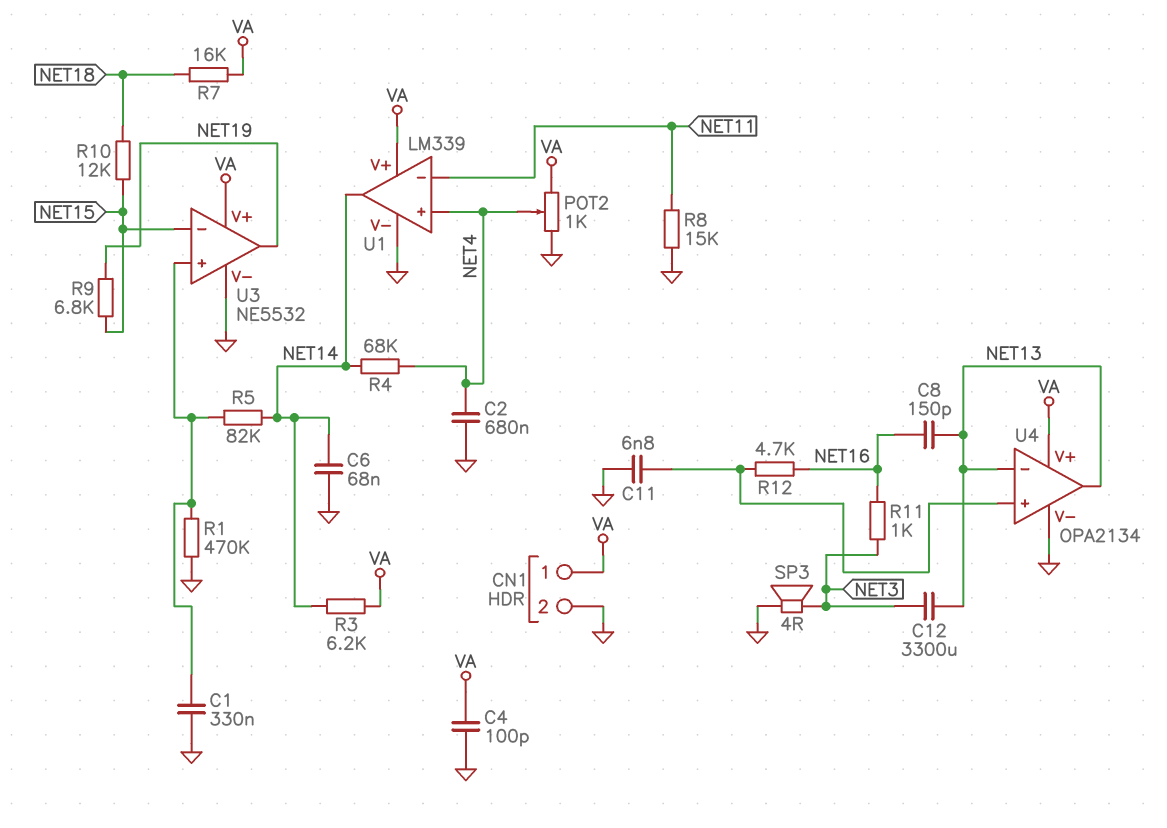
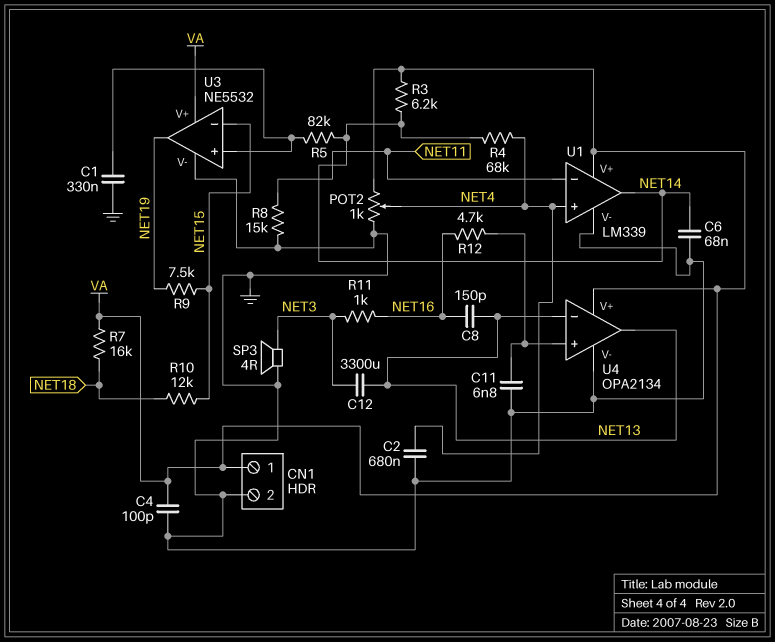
R1: 470k (GND, U3/in+) -> none
R9: 6.8k (NET15, NET19) -> 7.5k (NET15, NET19)

